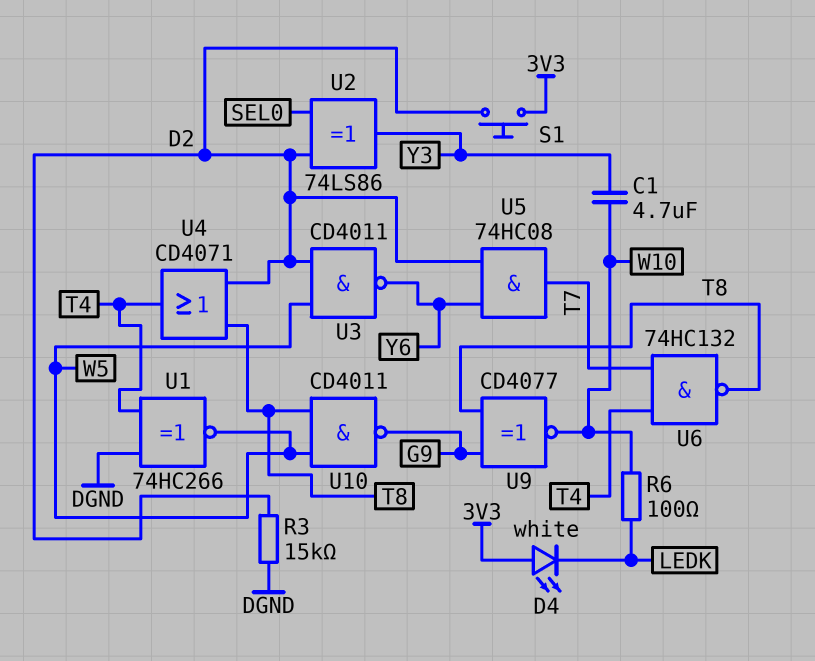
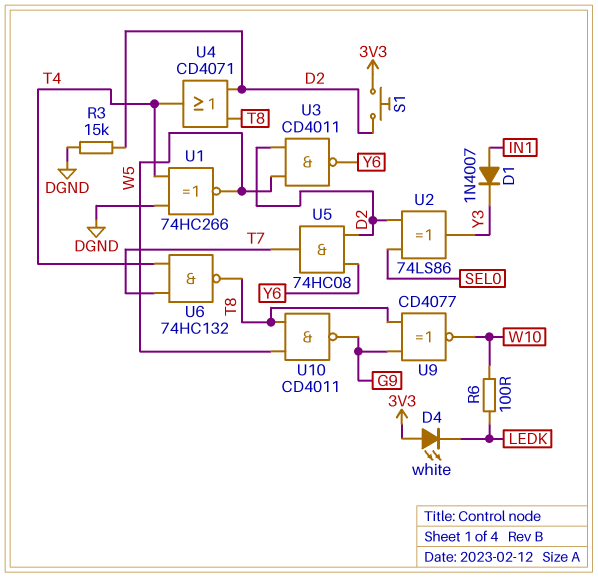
C1: 4.7uF (W10, Y3) -> none
D1: none -> diode 1N4007 (A IN1, K Y3)

